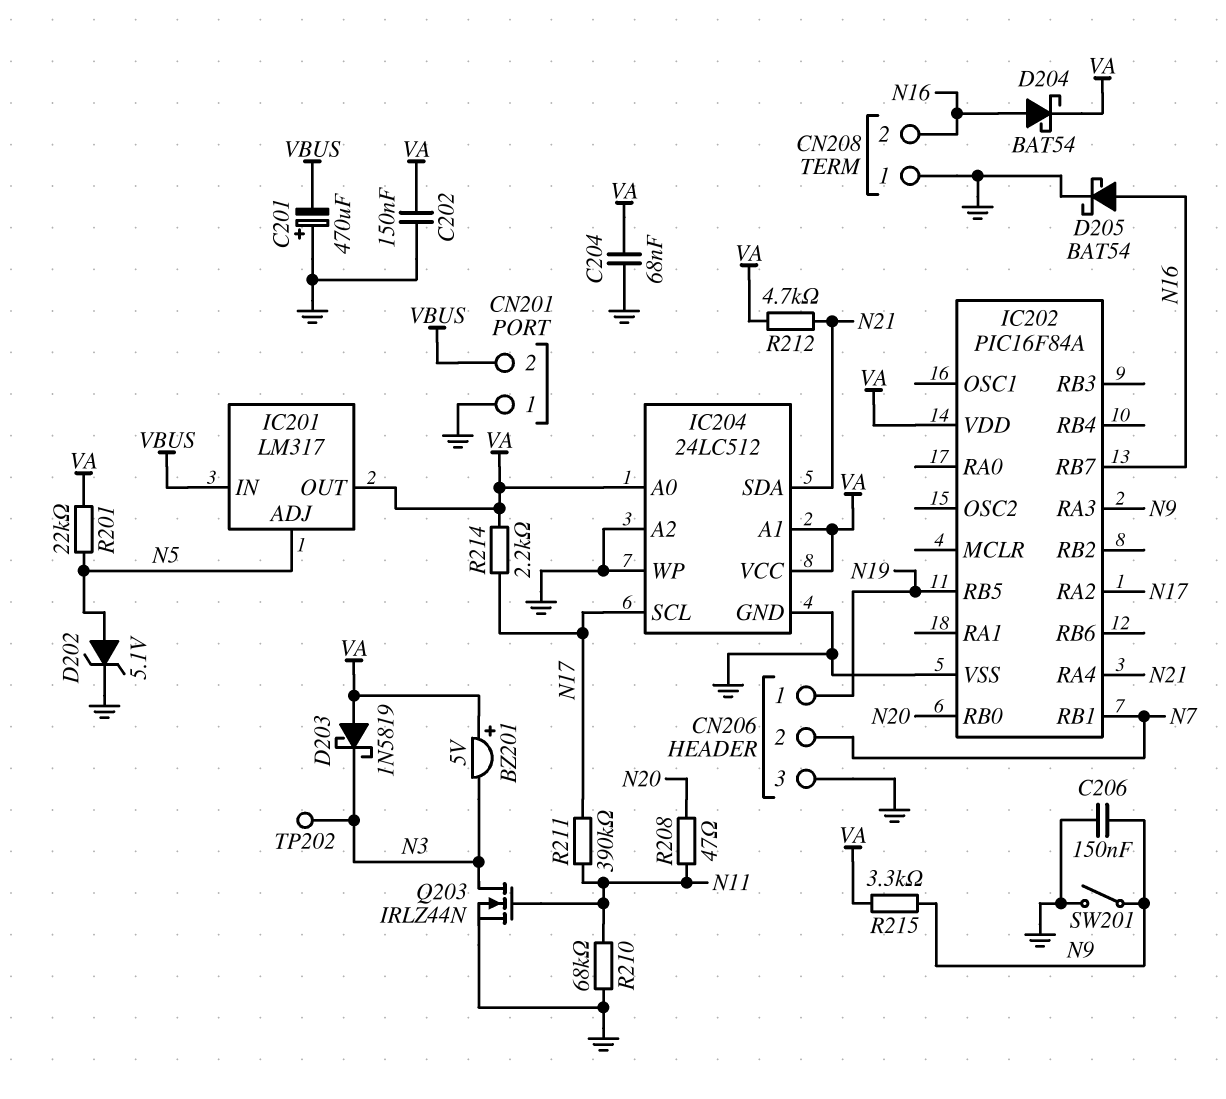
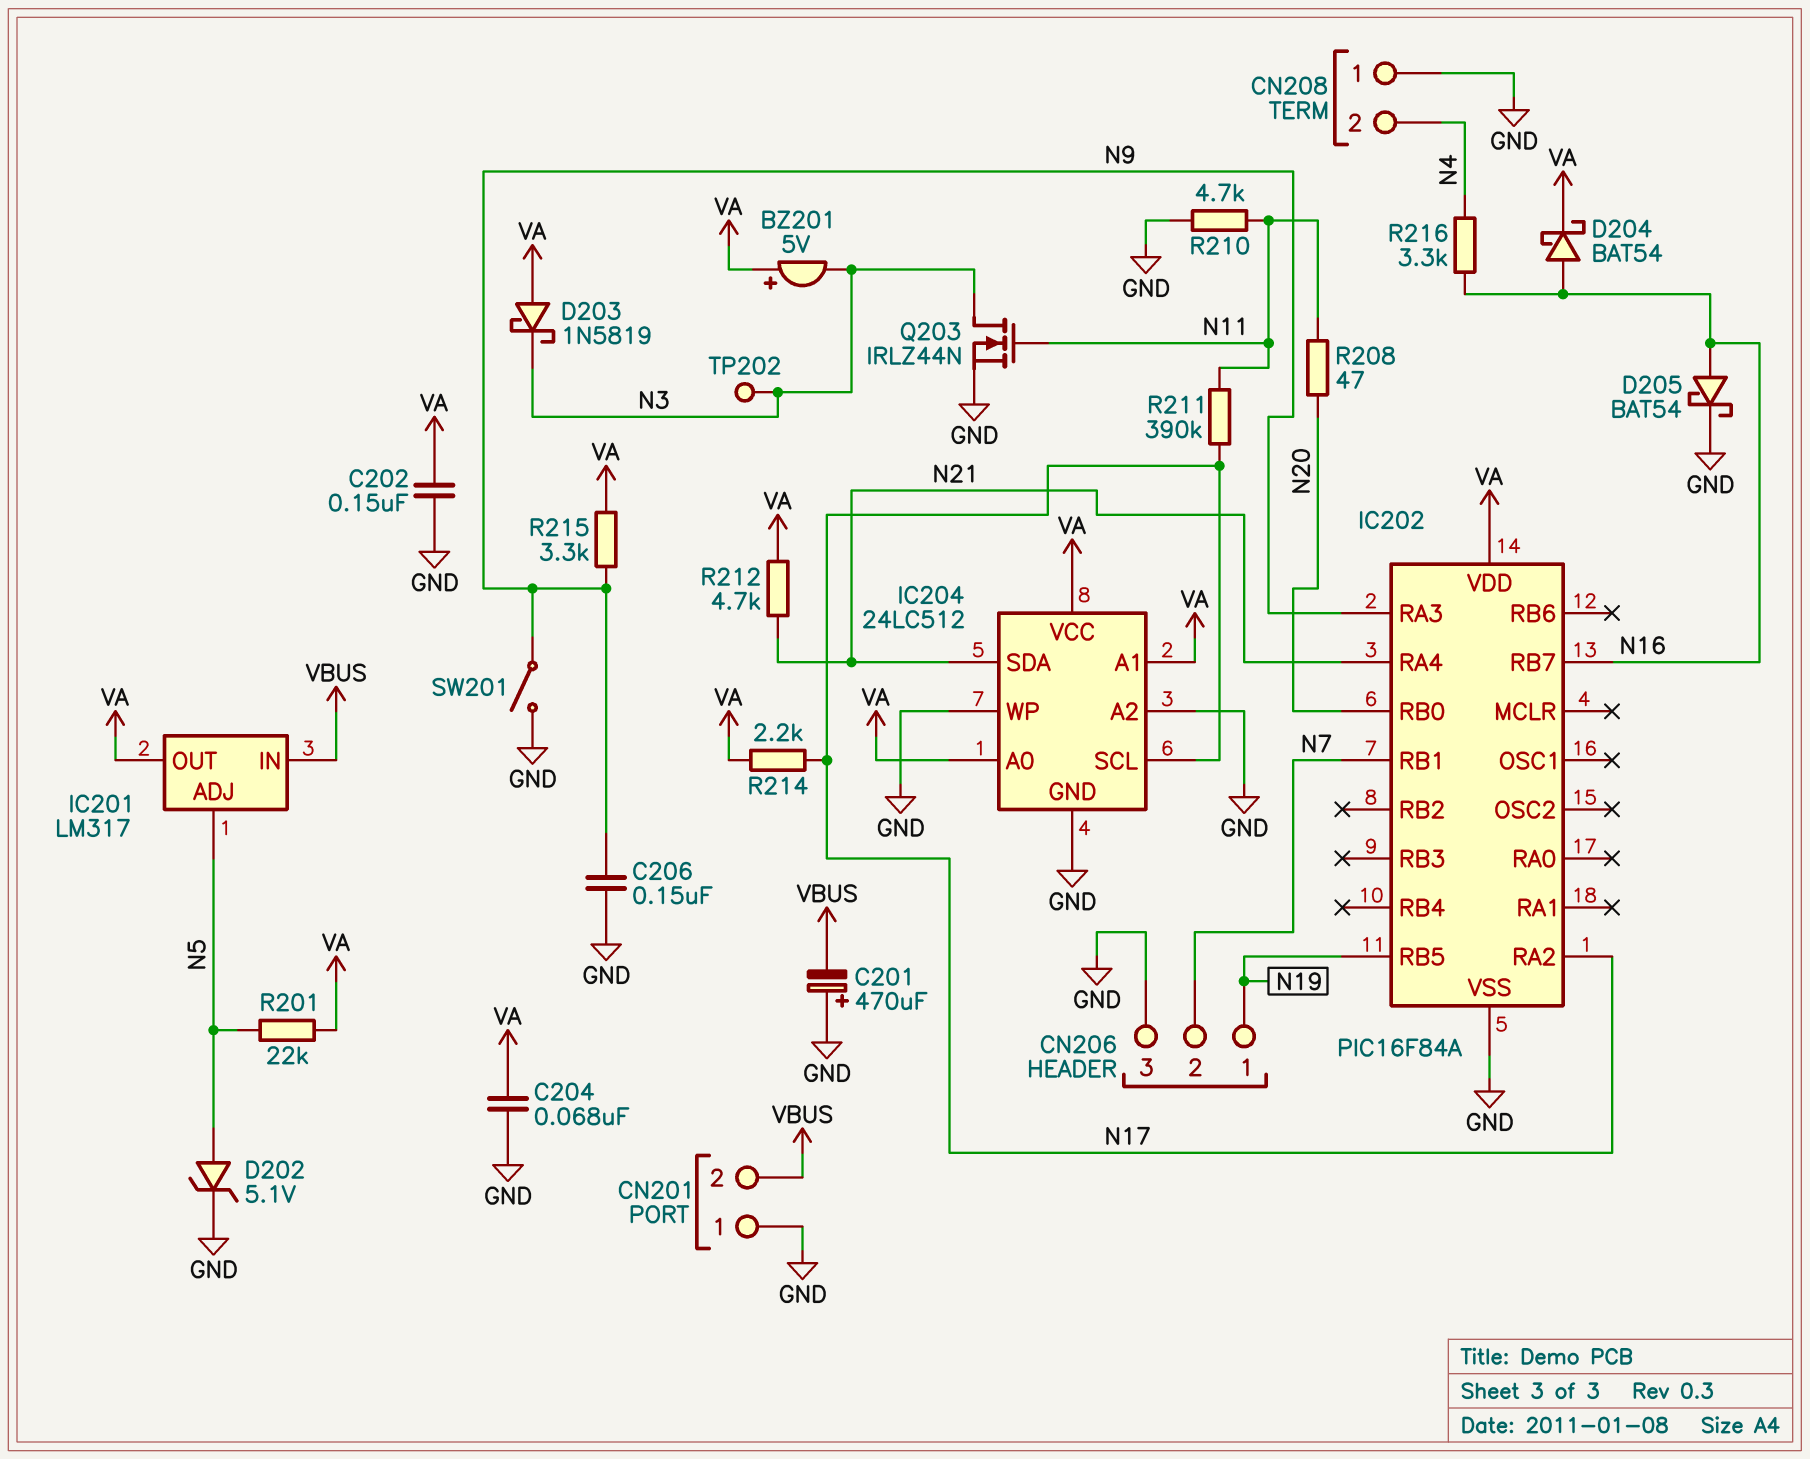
CN208 pin 2: N16 -> N4
R210: 68k (GND, N11) -> 4.7k (GND, N11)
R216: none -> 3.3k (N4, N16)

